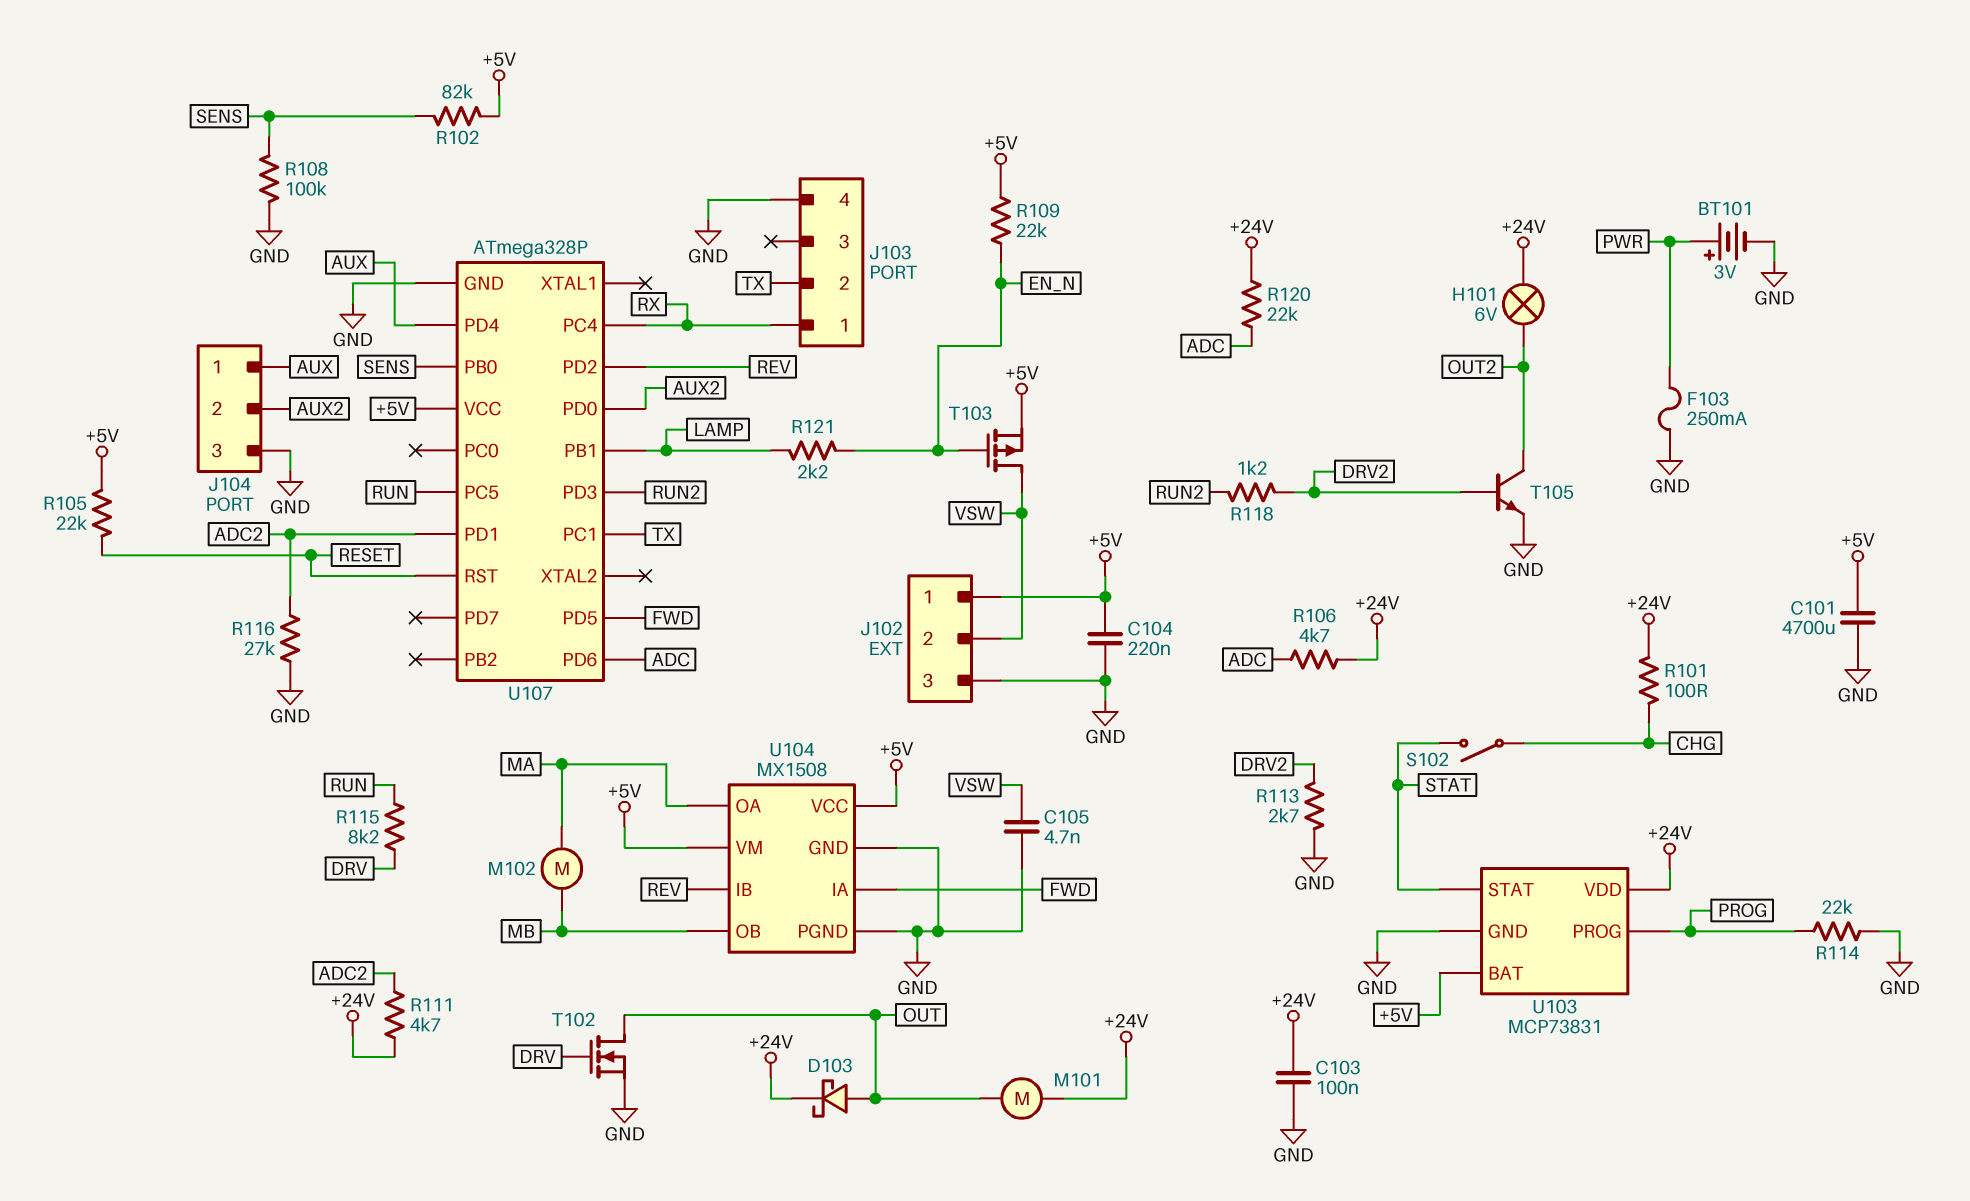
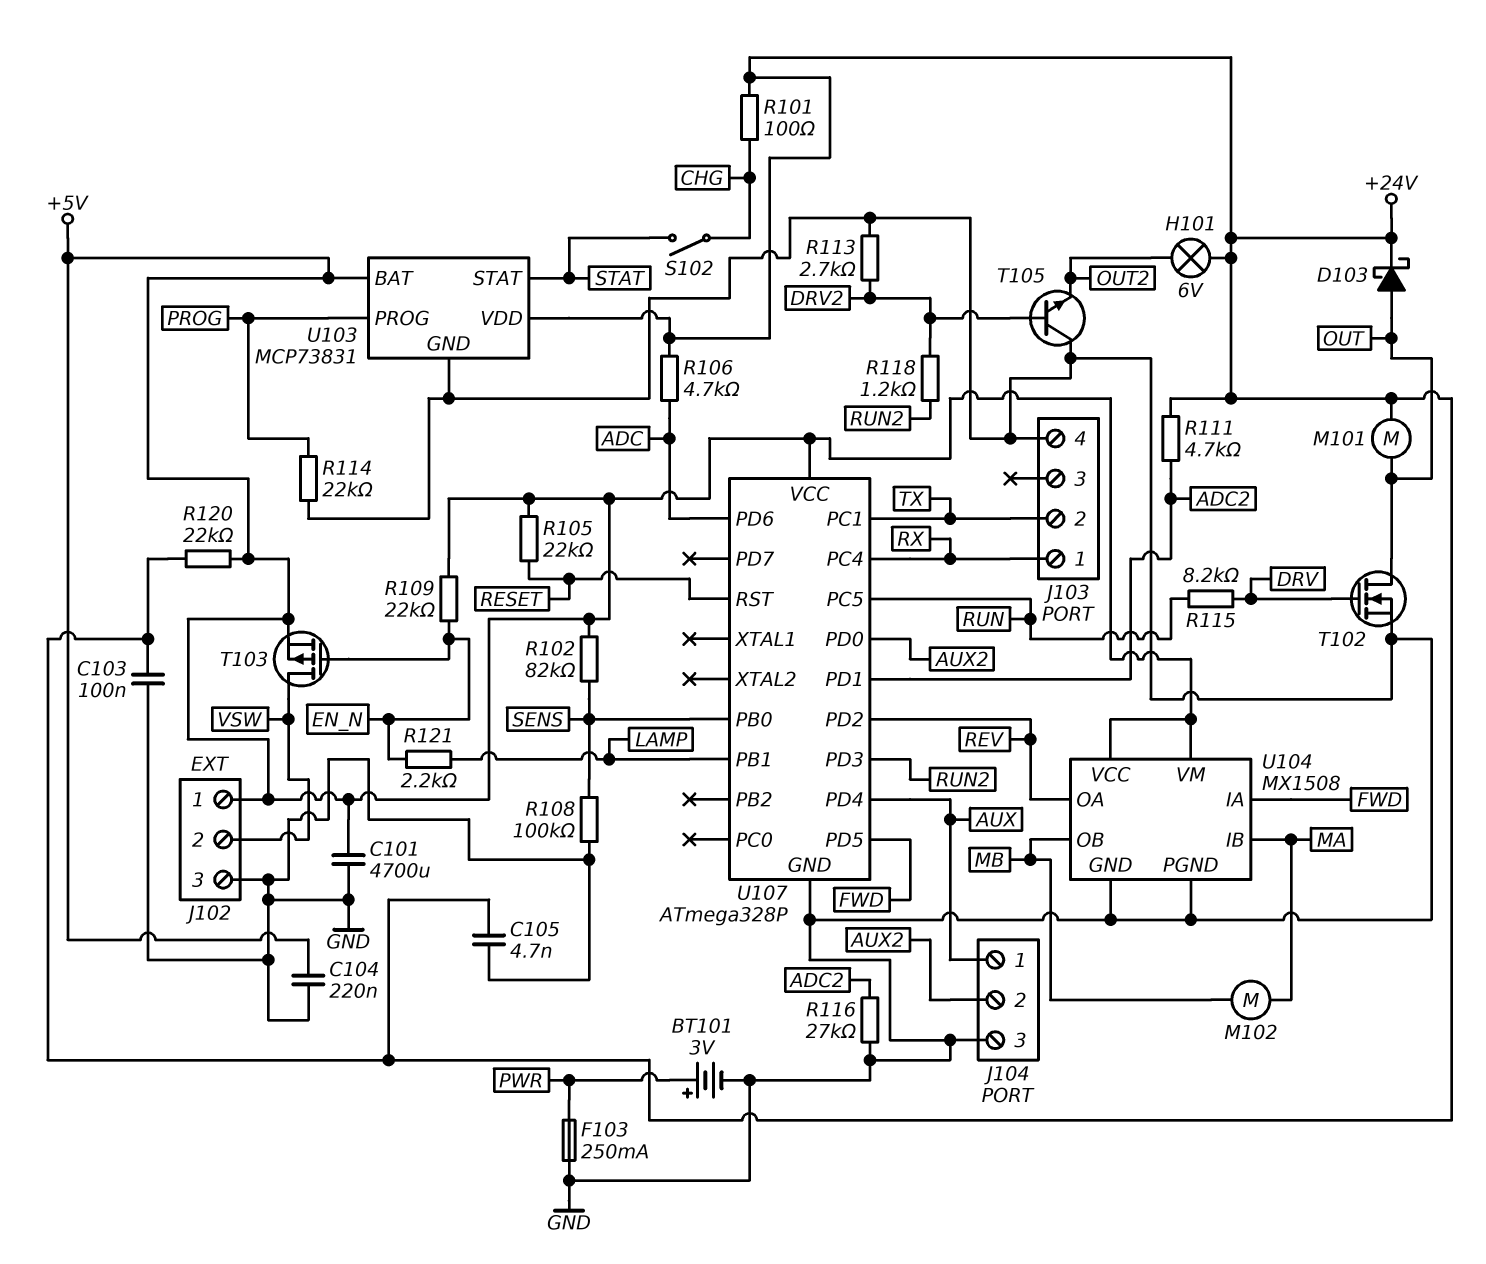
C105: 4.7nF (GND, VSW) -> 4.7nF (+24V, GND)
R120: 22k (+24V, ADC) -> 22k (+5V, +24V)
T105: NPN (B DRV2, C OUT2, E GND) -> NPN (B DRV2, C GND, E OUT2)
U104 pin IB: REV -> MA
U104 pin OA: MA -> REV

